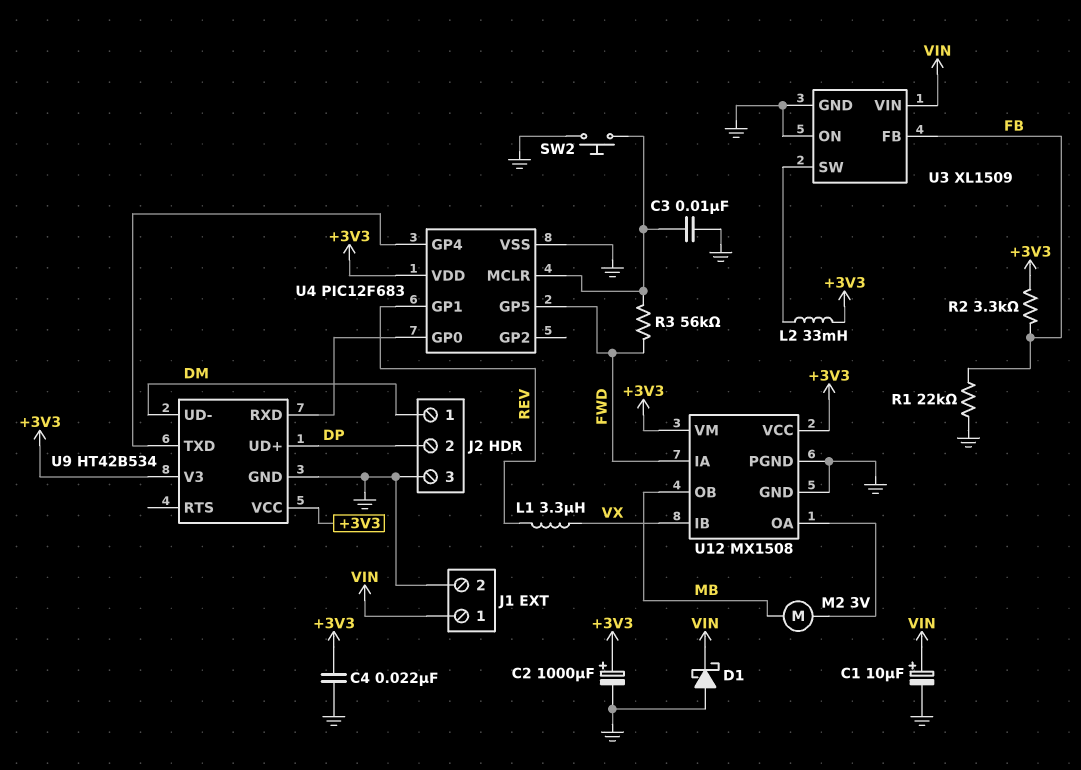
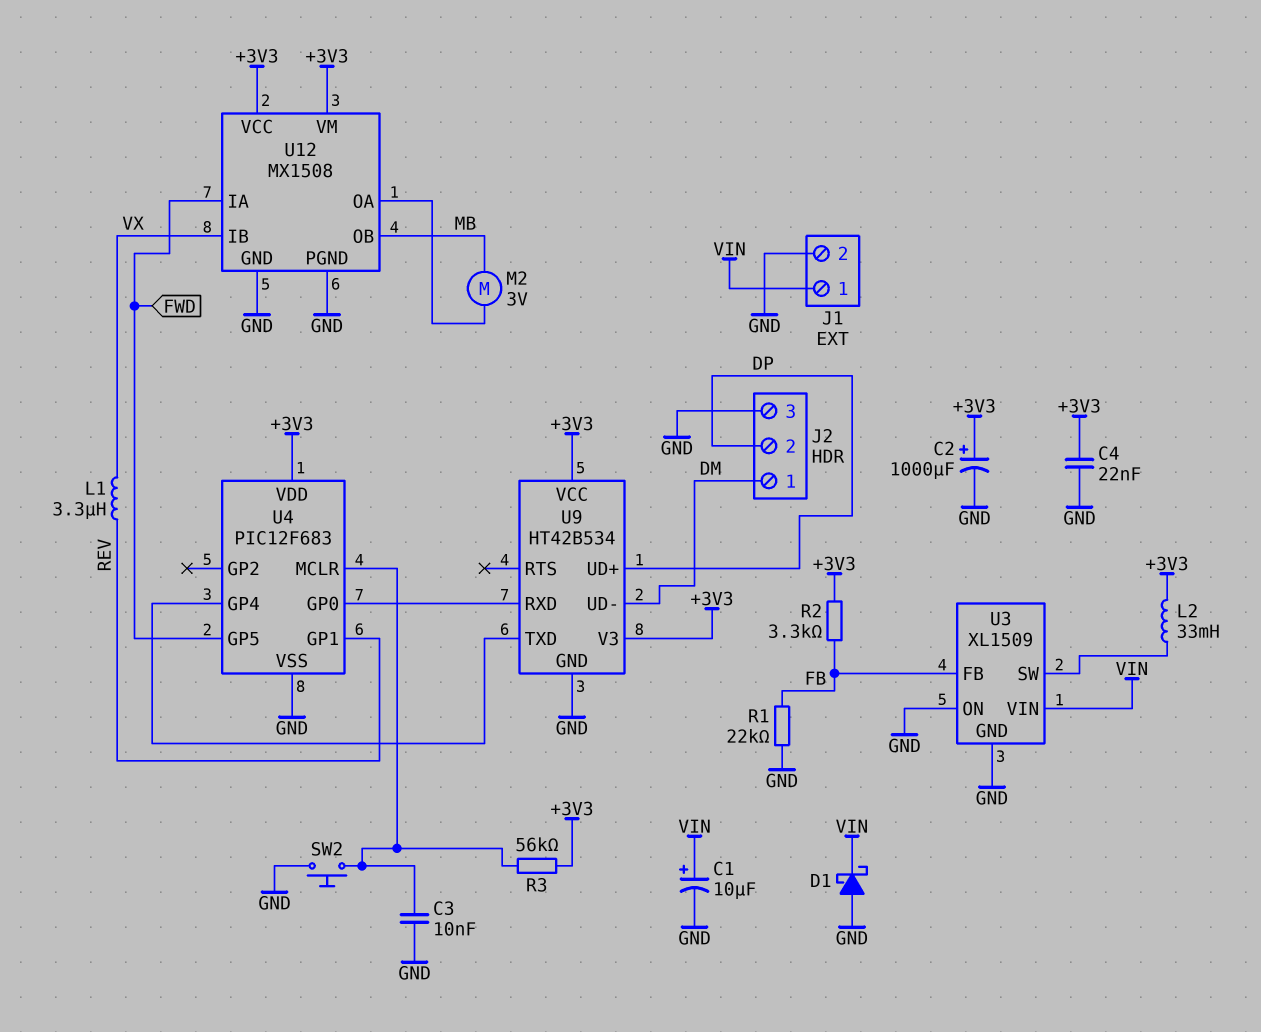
R3: 56k (FWD, U4/MCLR) -> 56k (+3V3, U4/MCLR)

